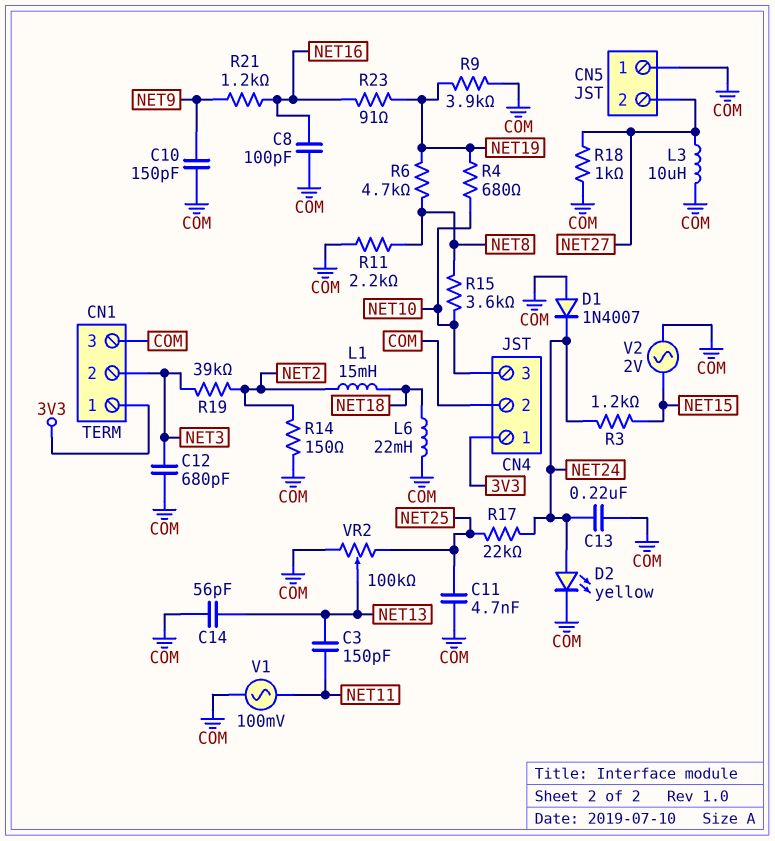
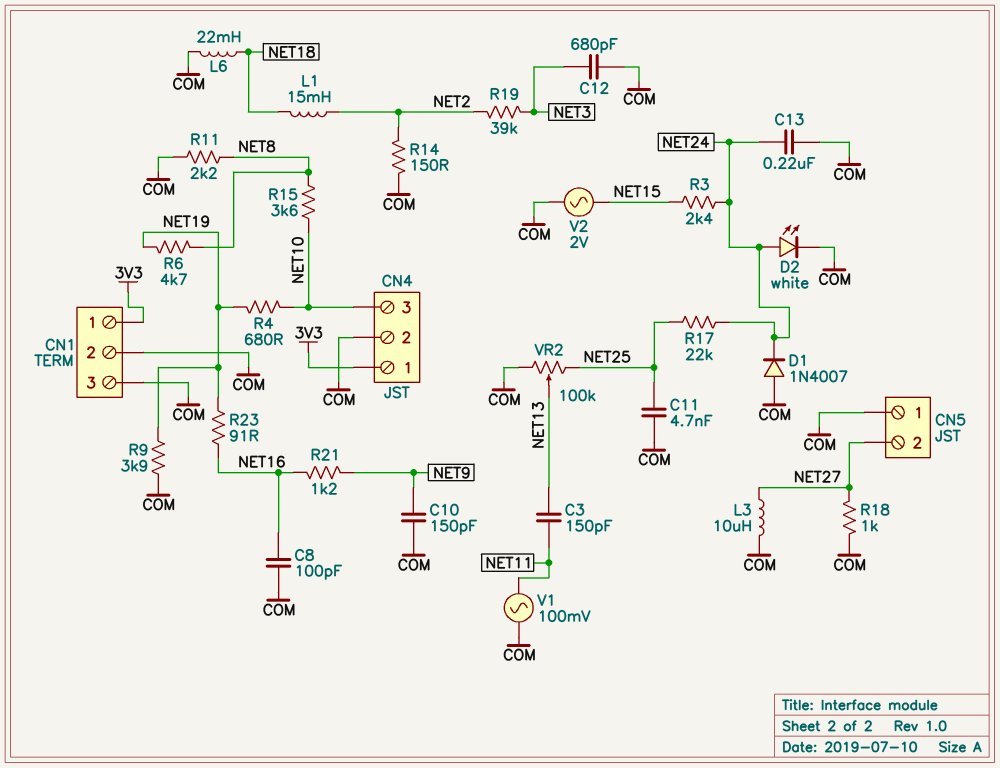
C14: 56pF (COM, NET13) -> none
CN1 pin 2: NET3 -> COM
D2: LED yellow (A NET24, K COM) -> LED white (A NET24, K COM)
R3: 1.2k (NET15, NET24) -> 2.4k (NET15, NET24)

